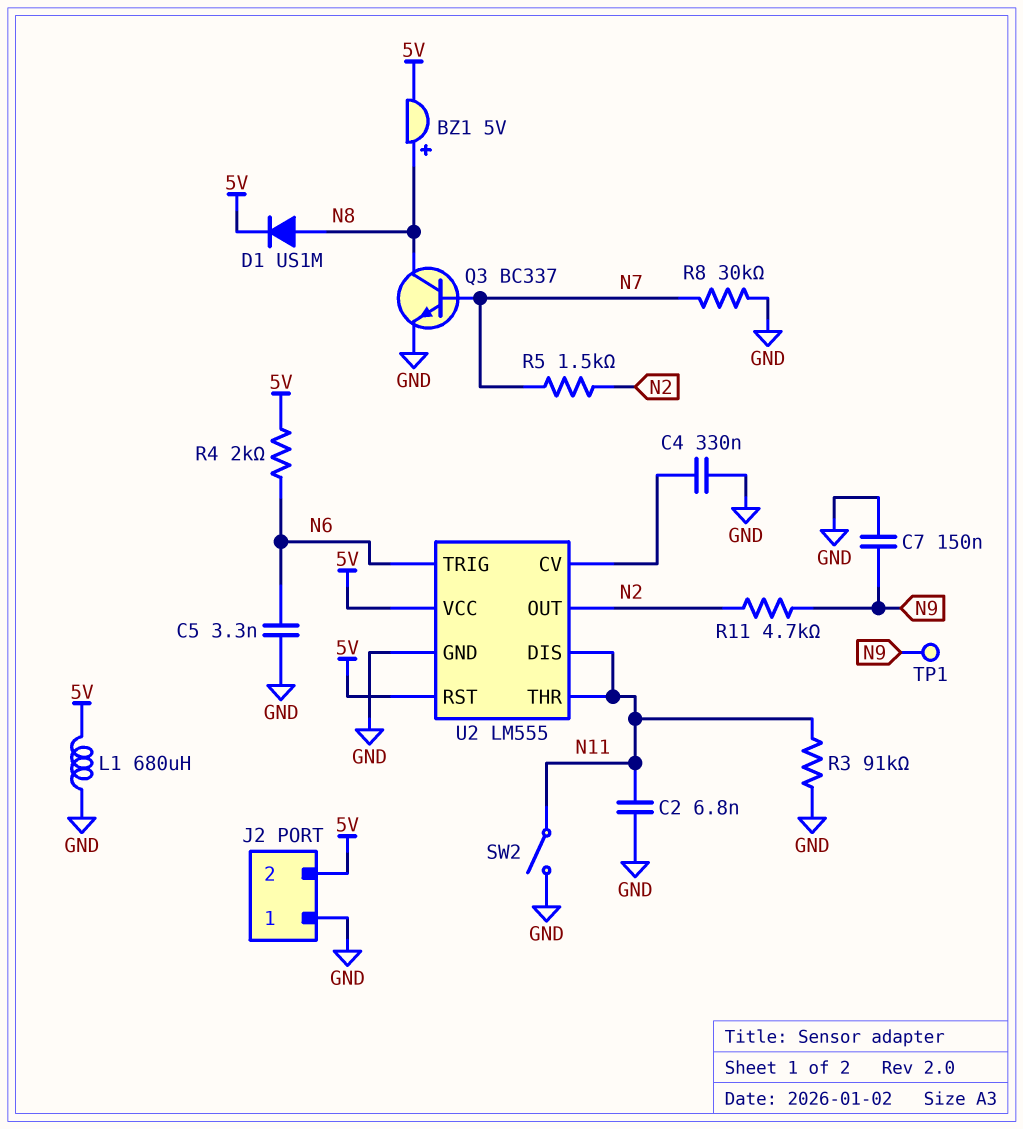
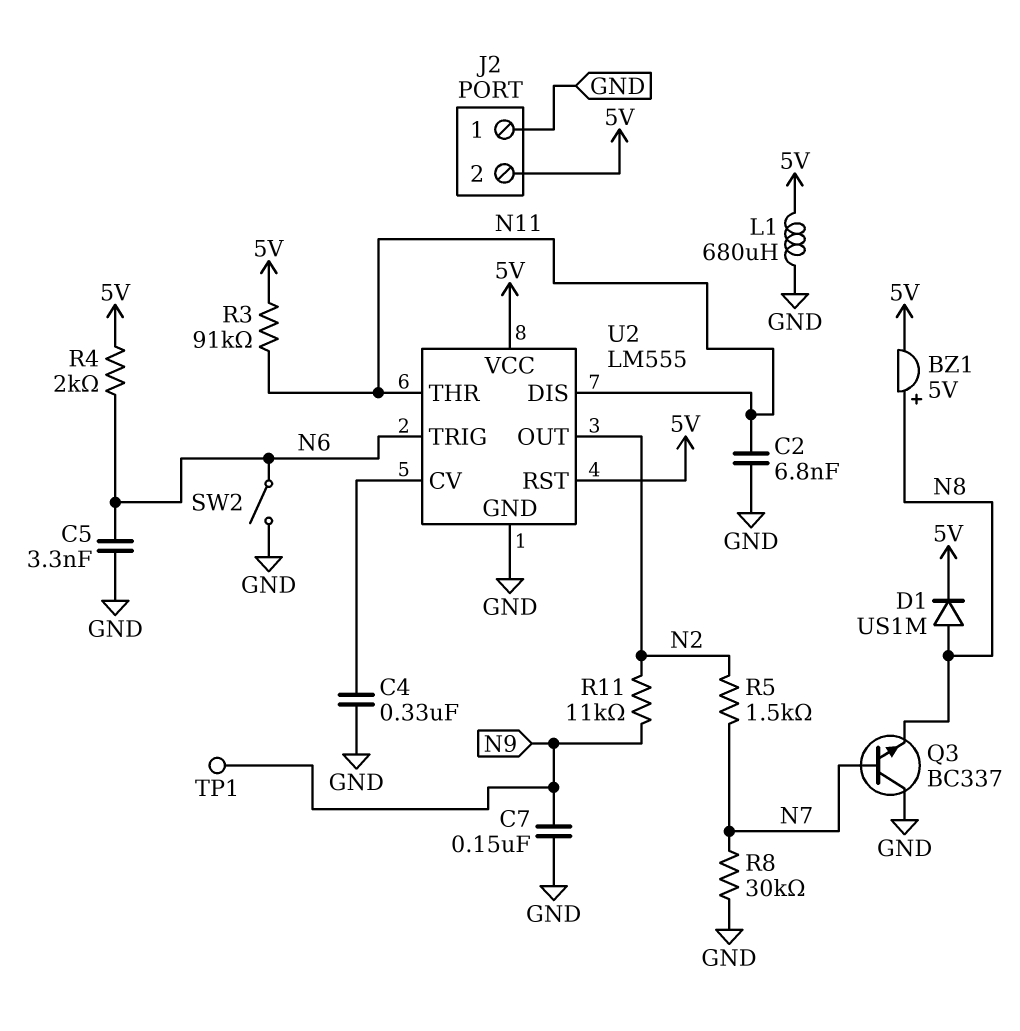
Q3: NPN BC337 (B N7, C N8, E GND) -> NPN BC337 (B N7, C GND, E N8)
R3: 91k (GND, N11) -> 91k (5V, N11)
R11: 4.7k (N2, N9) -> 11k (N2, N9)
SW2: switch (GND, N11) -> switch (GND, N6)

